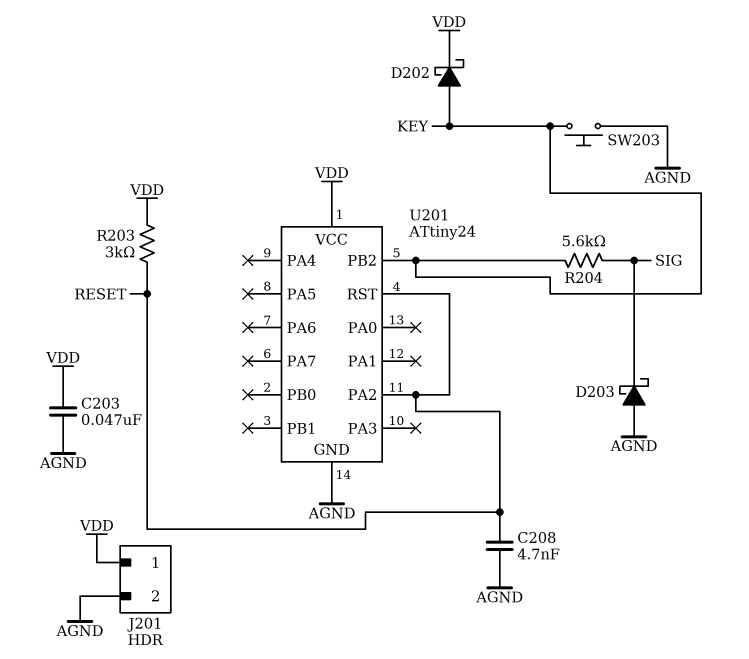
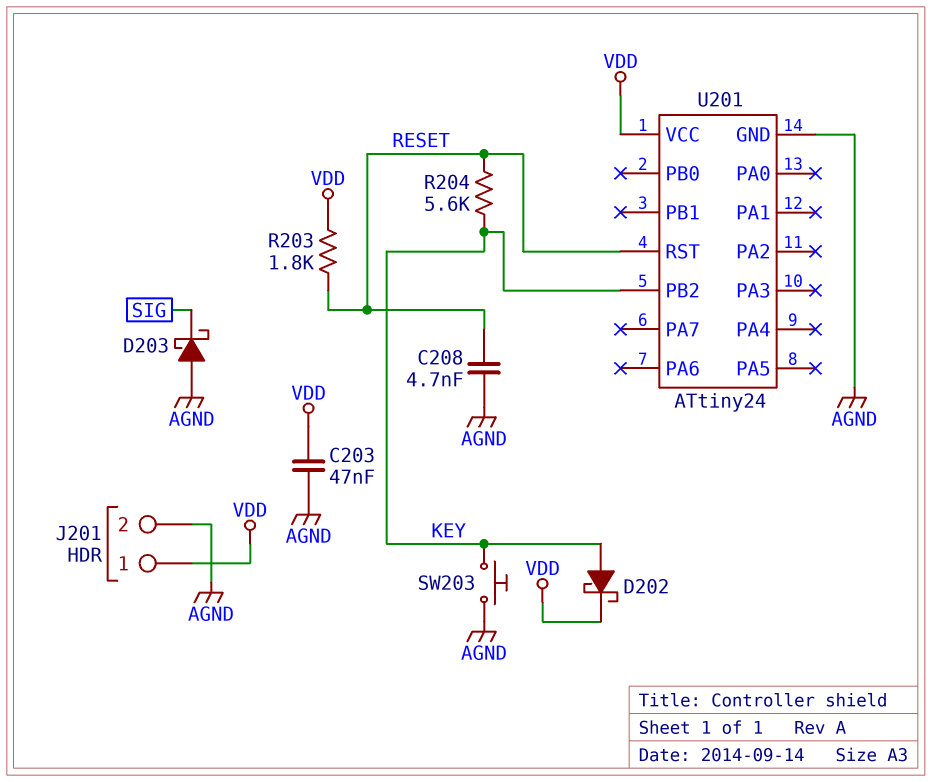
R203: 3k (RESET, VDD) -> 1.8k (RESET, VDD)
R204: 5.6k (KEY, SIG) -> 5.6k (KEY, RESET)
U201 pin PA2: RESET -> none

